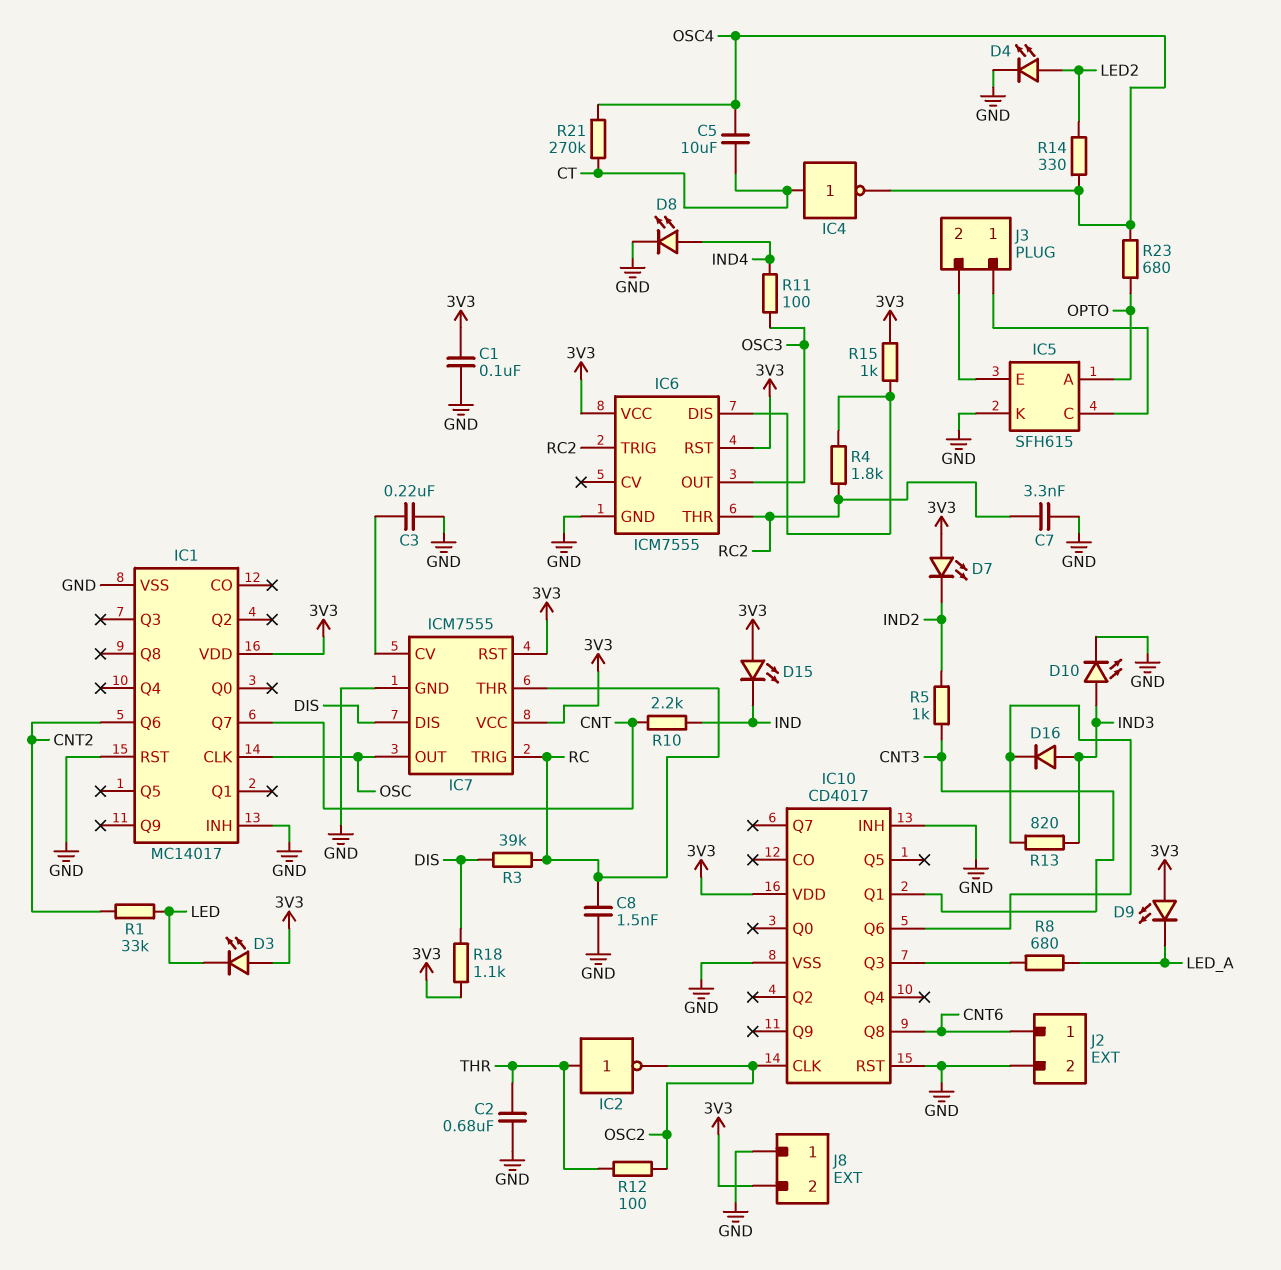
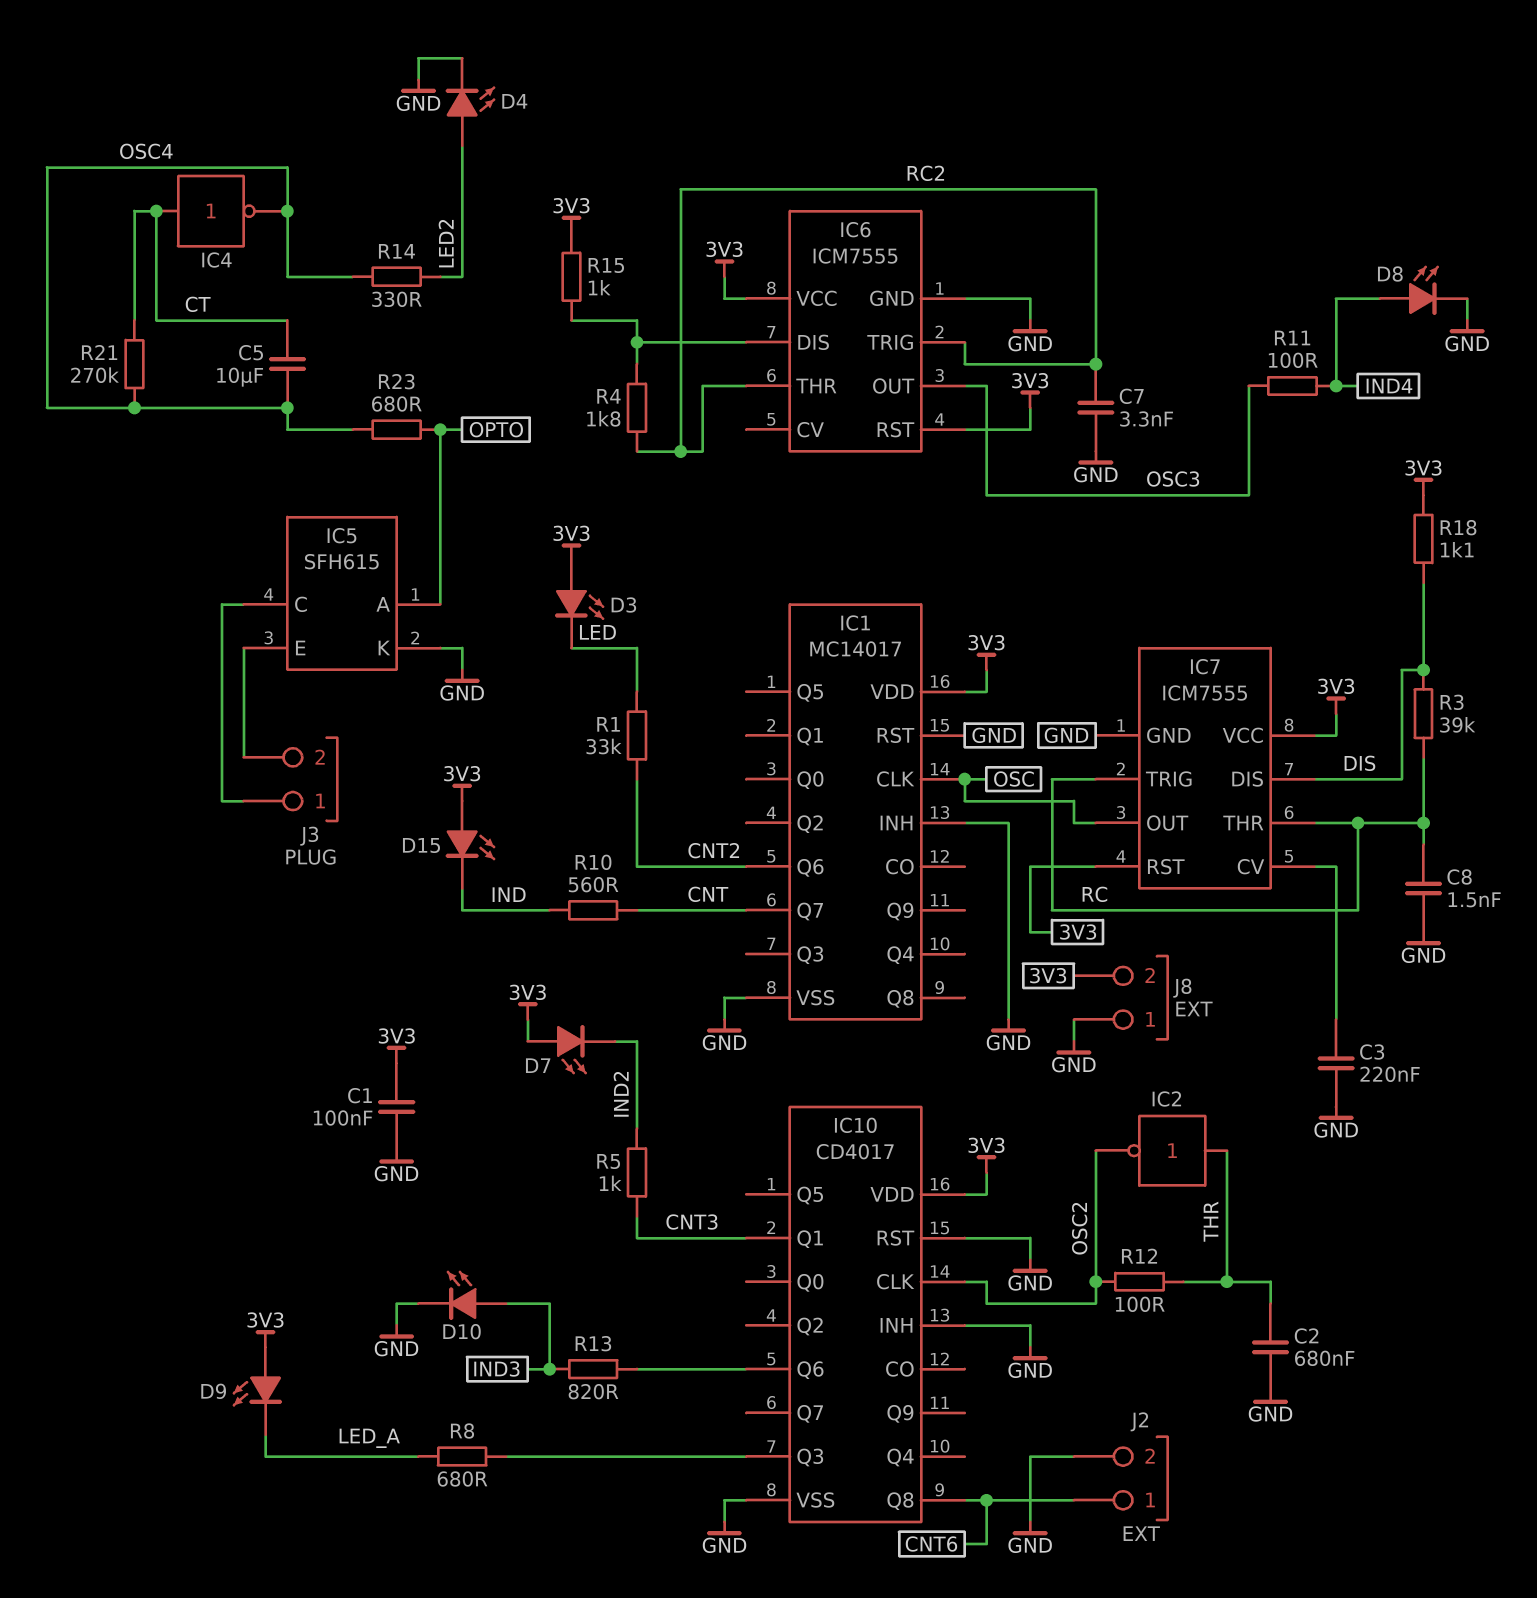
D16: diode (A IND3, K IC10/Q6) -> none
R10: 2.2k (CNT, IND) -> 560 (CNT, IND)

